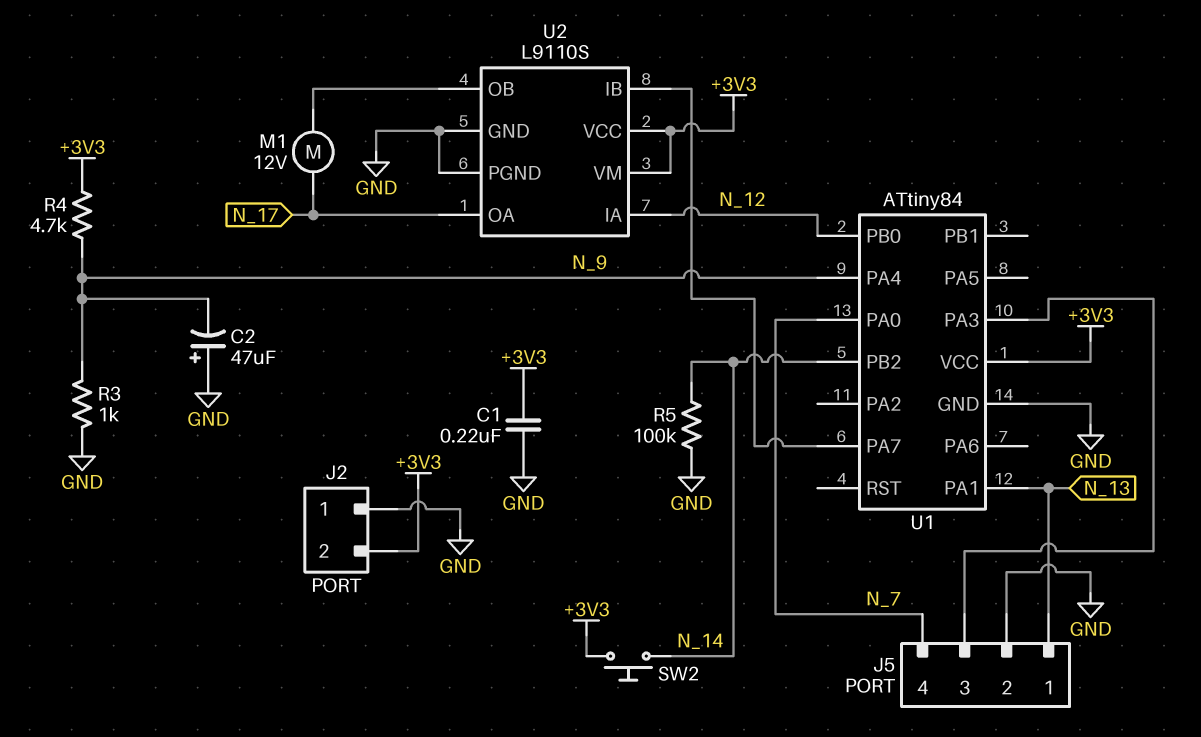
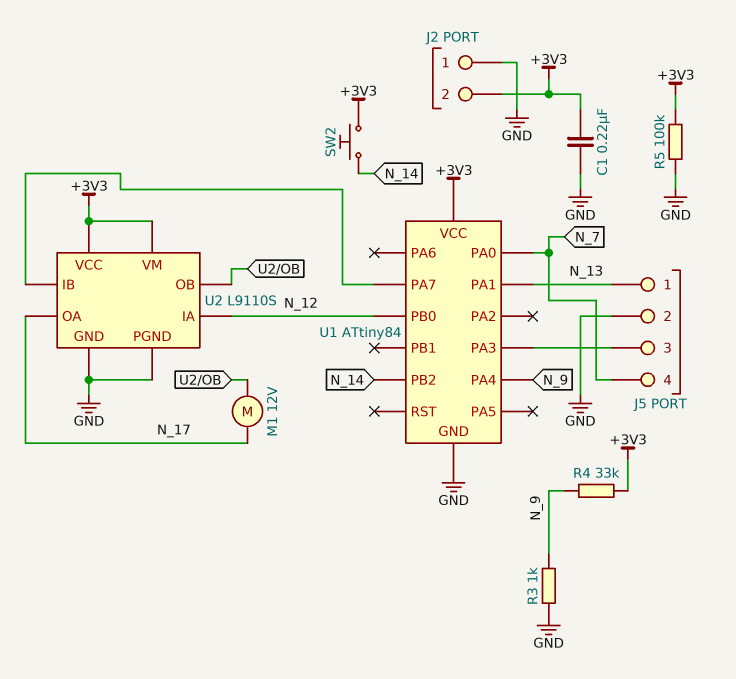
C2: 47uF (plus GND, minus N_9) -> none
R4: 4.7k (+3V3, N_9) -> 33k (+3V3, N_9)
R5: 100k (GND, N_14) -> 100k (+3V3, GND)

